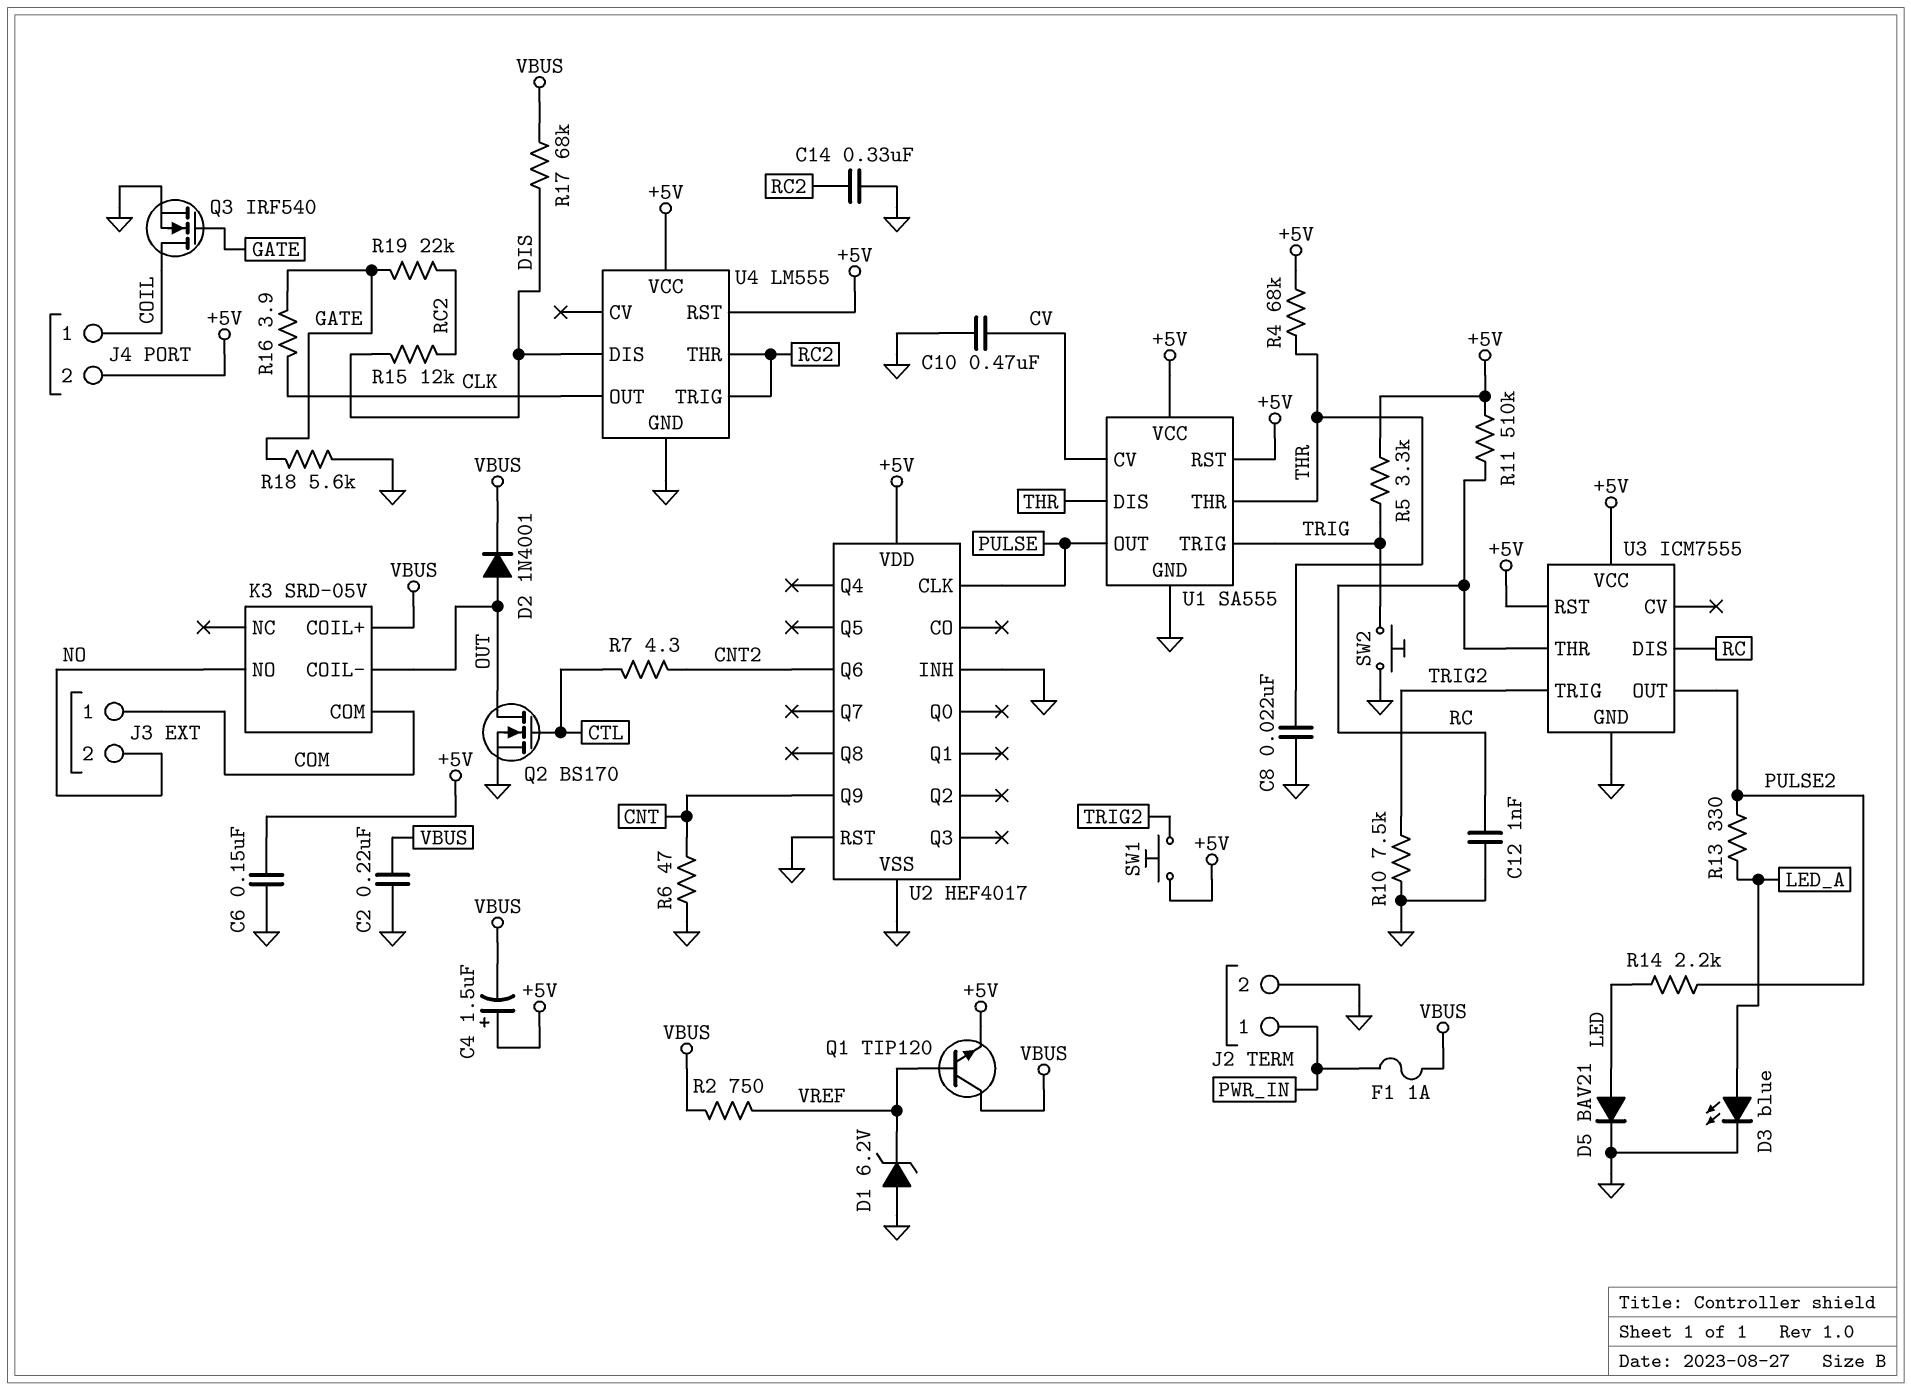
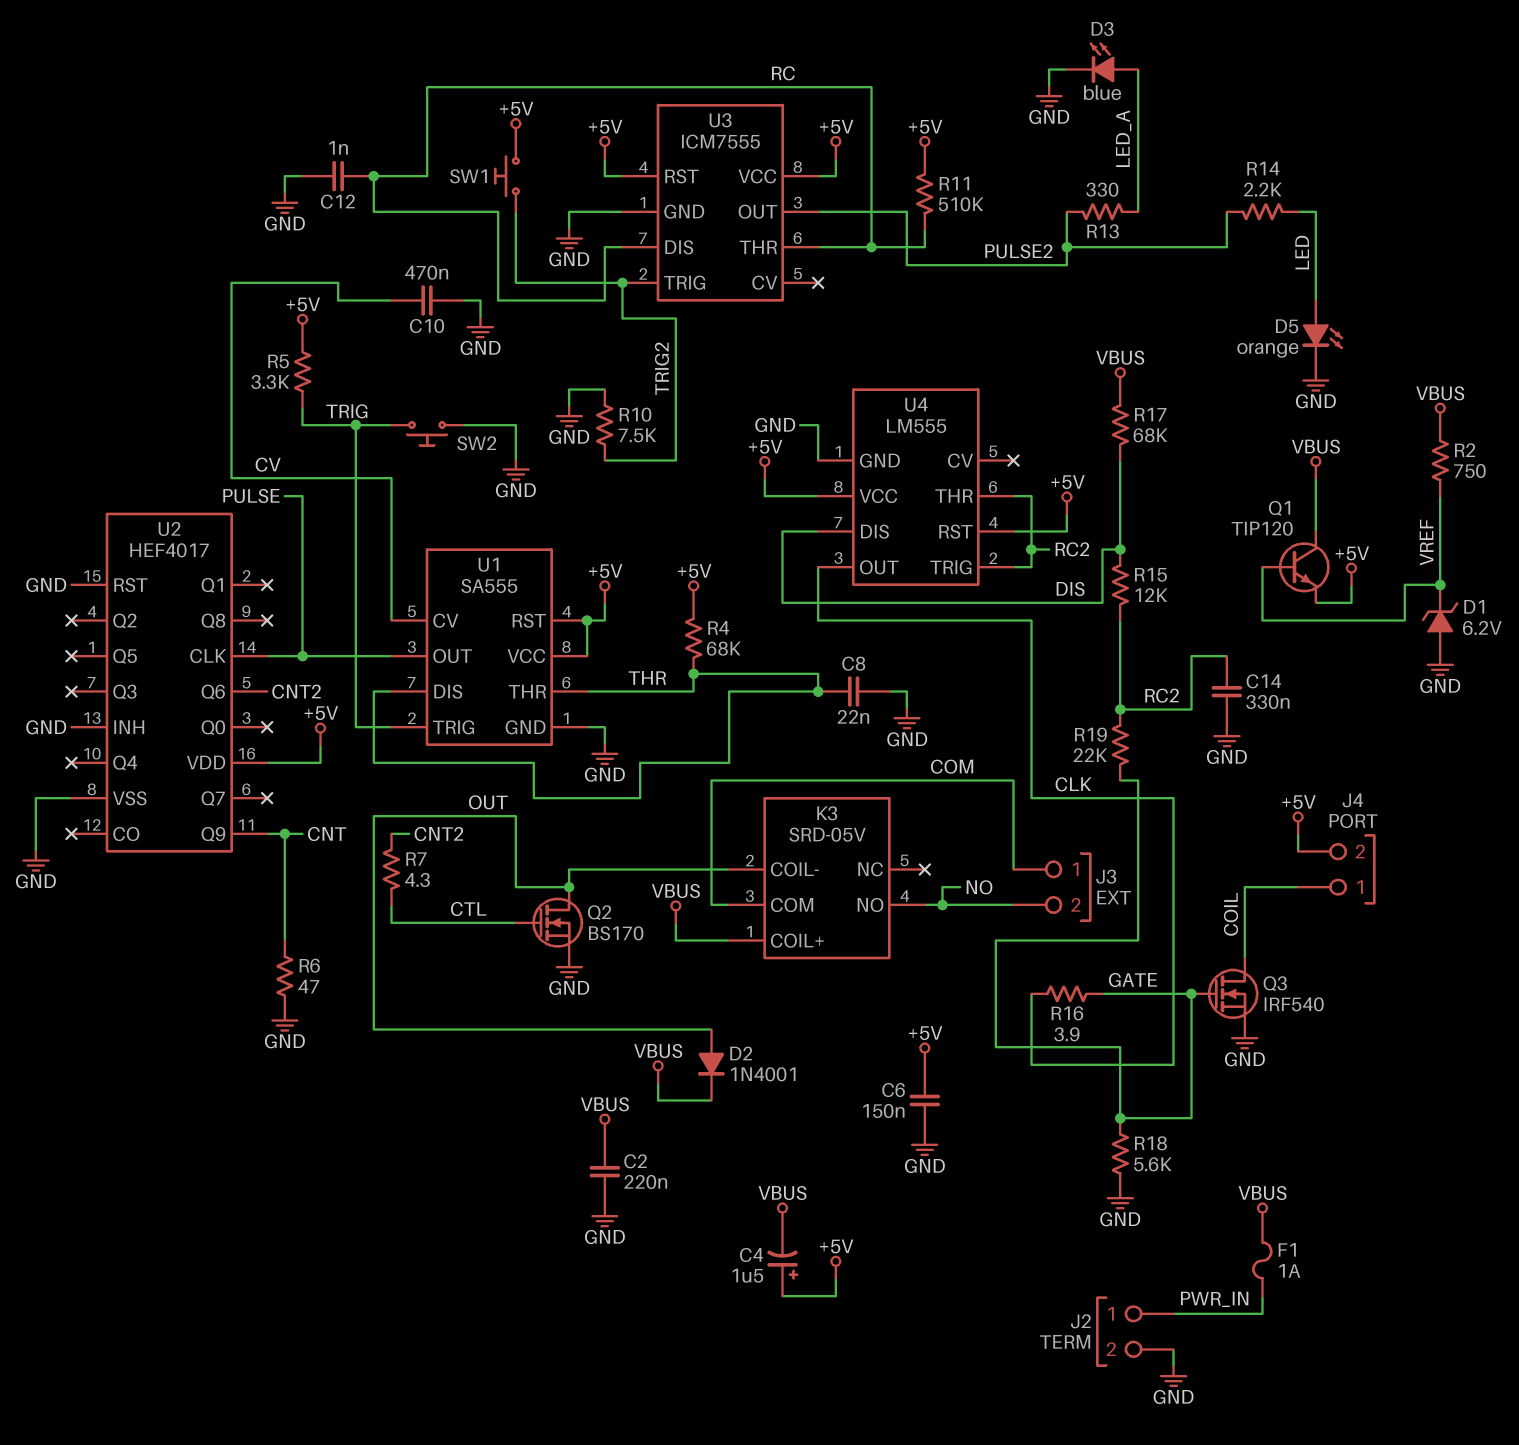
D5: diode BAV21 (A LED, K GND) -> LED orange (A LED, K GND)

